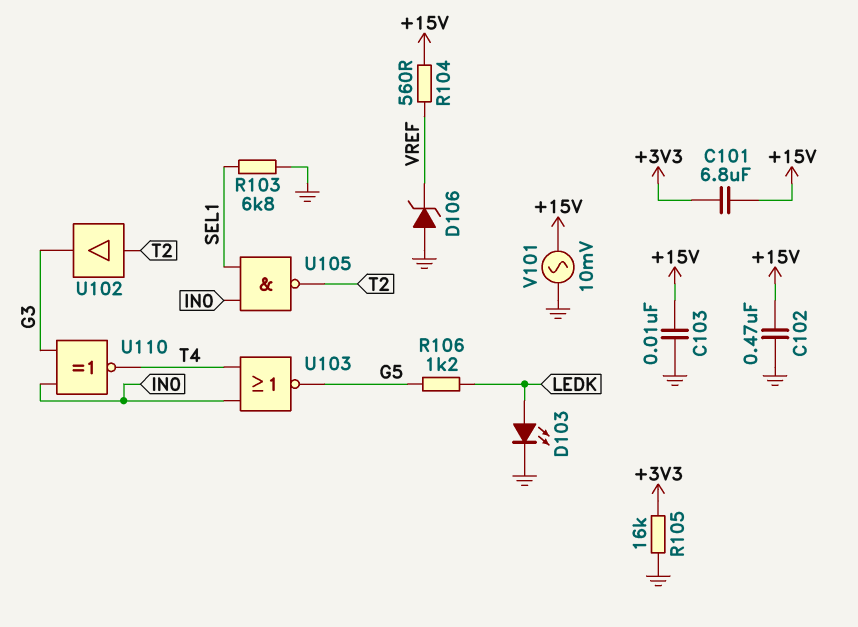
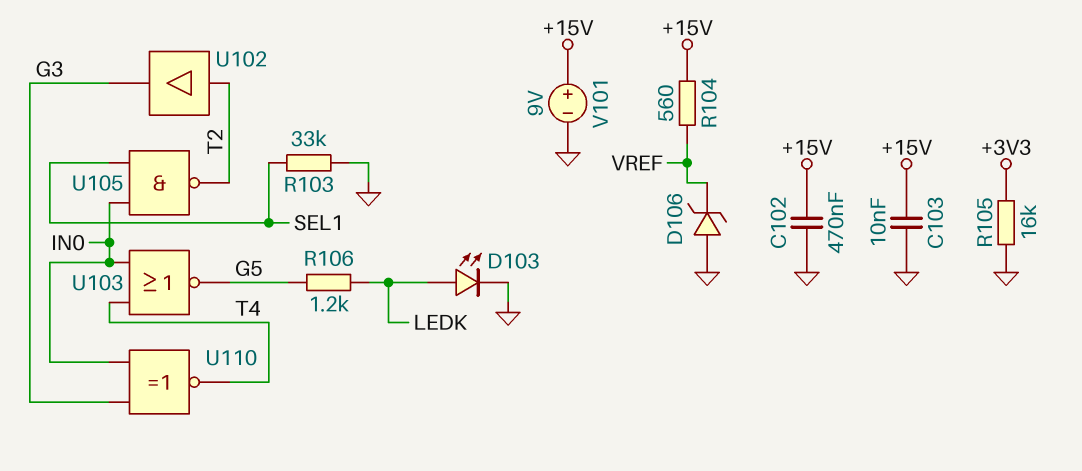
C101: 6.8uF (+3V3, +15V) -> none
R103: 6.8k (GND, SEL1) -> 33k (GND, SEL1)
V101: AC 10mV (+15V, GND) -> 9V (plus +15V, minus GND)

